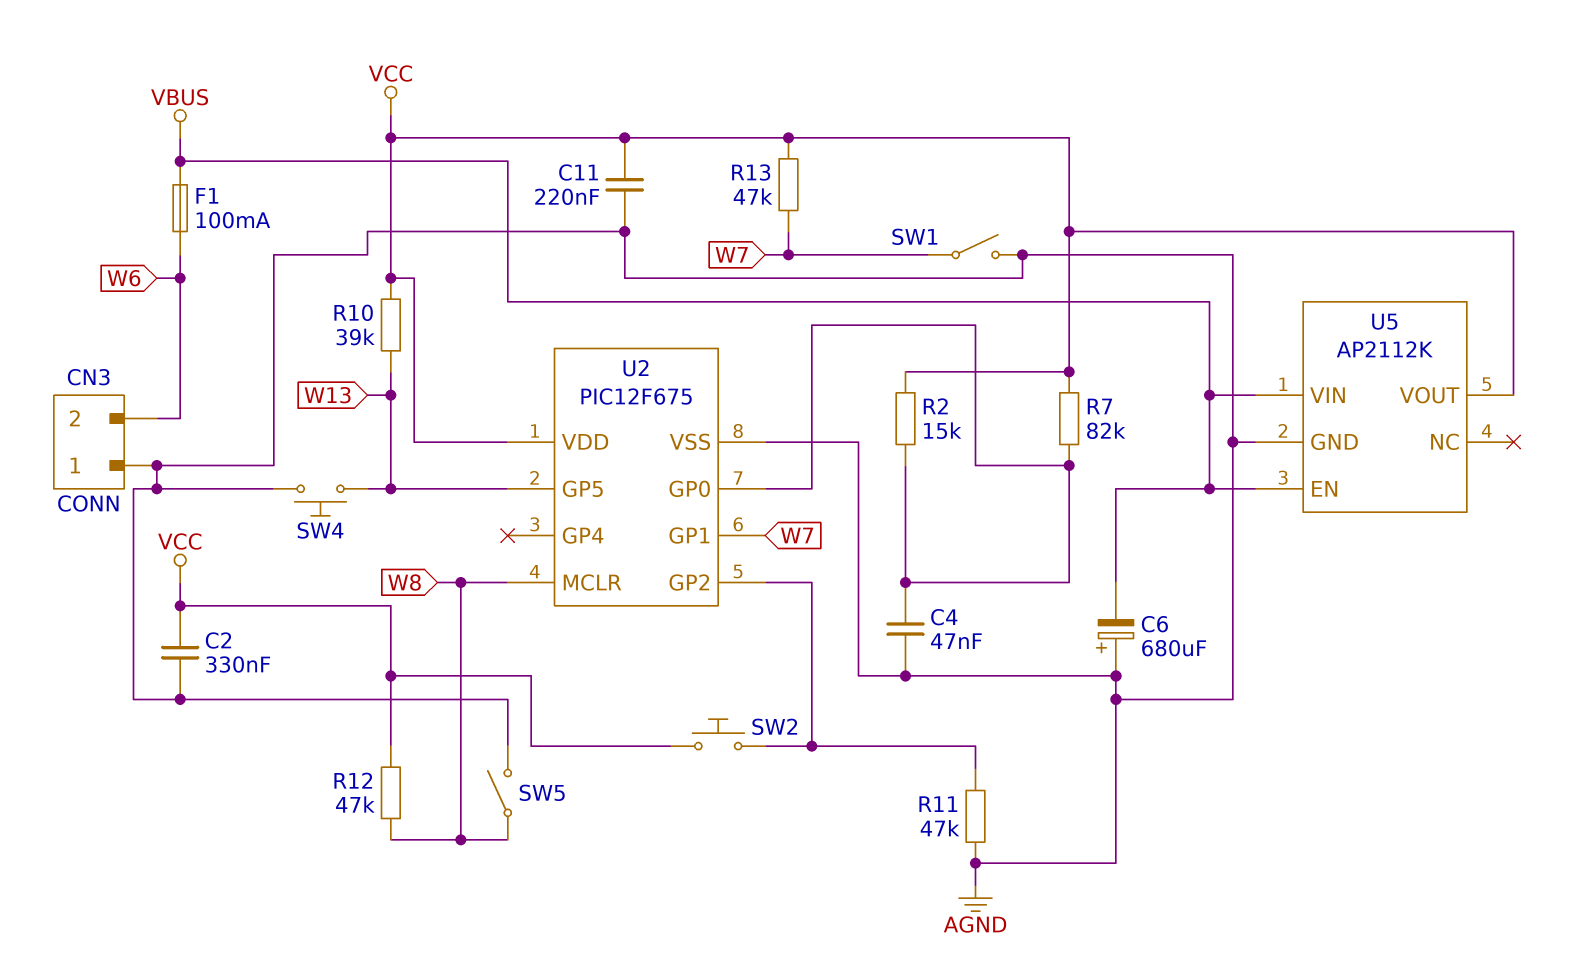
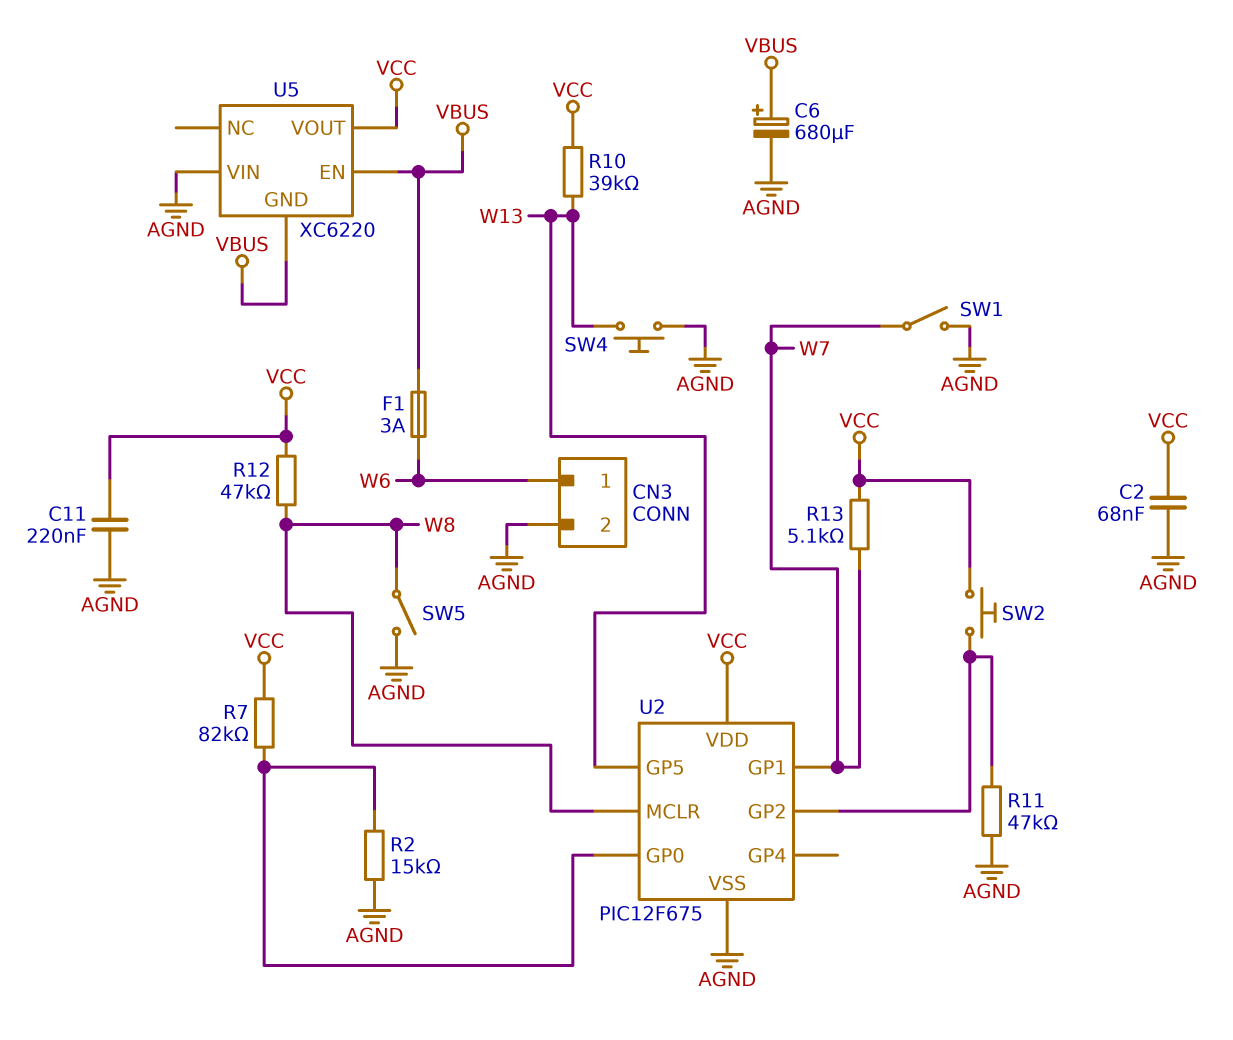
C2: 330nF (AGND, VCC) -> 68nF (AGND, VCC)
C4: 47nF (AGND, U2/GP0) -> none
C6: 680uF (plus AGND, minus VBUS) -> 680uF (plus VBUS, minus AGND)
CN3 pin 1: AGND -> W6
CN3 pin 2: W6 -> AGND
F1: 100mA (VBUS, W6) -> 3A (VBUS, W6)
R2: 15k (U2/GP0, VCC) -> 15k (AGND, U2/GP0)
R13: 47k (VCC, W7) -> 5.1k (VCC, W7)
U5: AP2112K -> XC6220
U5 pin GND: AGND -> VBUS
U5 pin VIN: VBUS -> AGND

